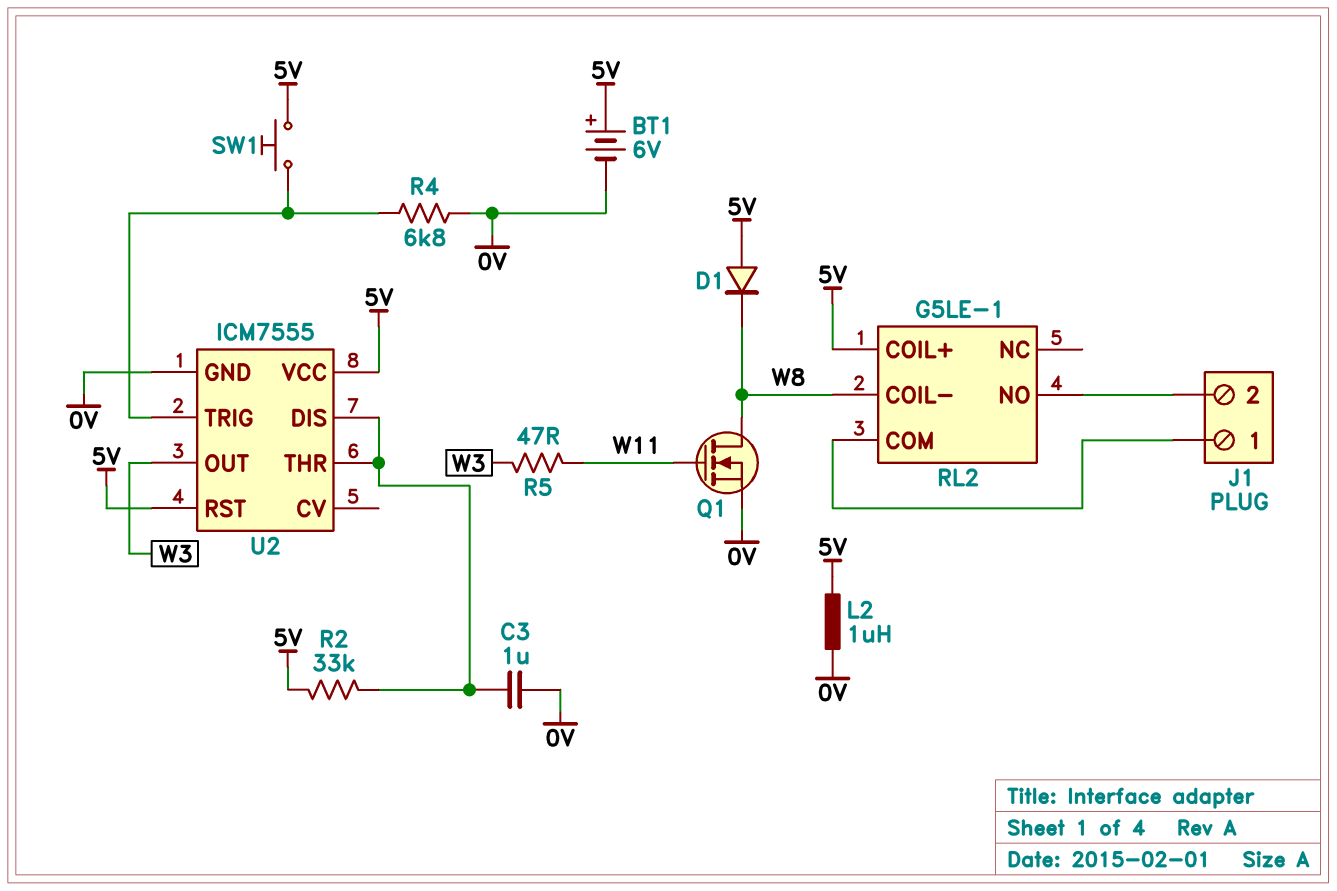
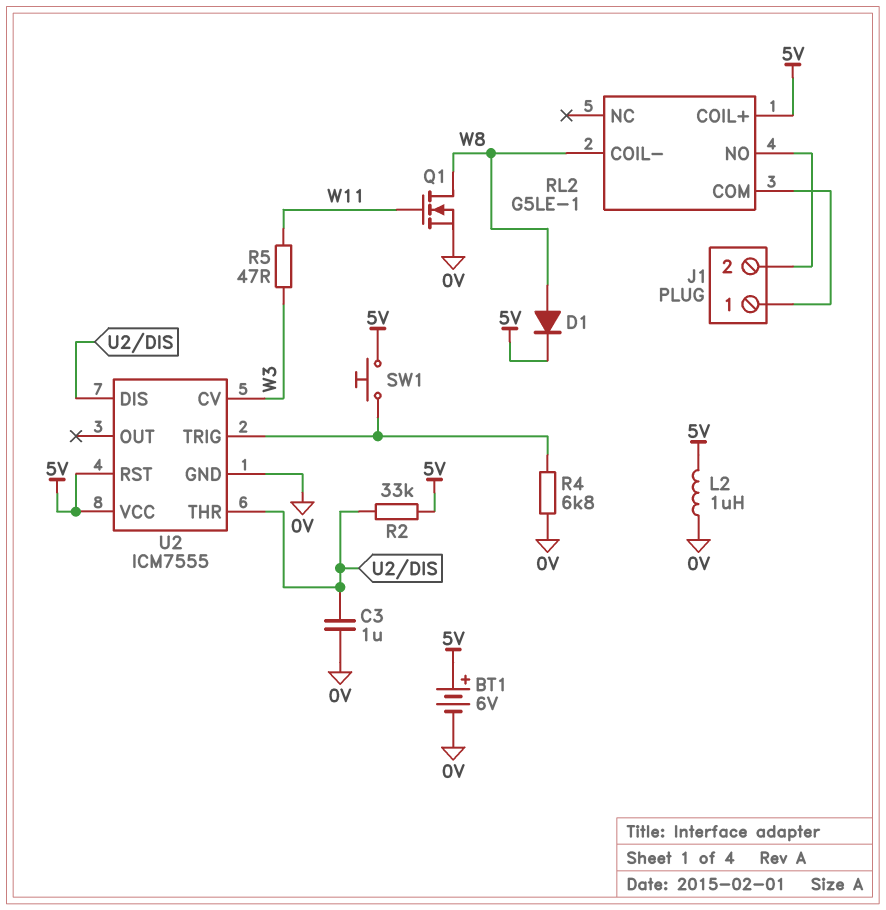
D1: diode (A 5V, K W8) -> diode (A W8, K 5V)
U2 pin CV: none -> W3
U2 pin OUT: W3 -> none

